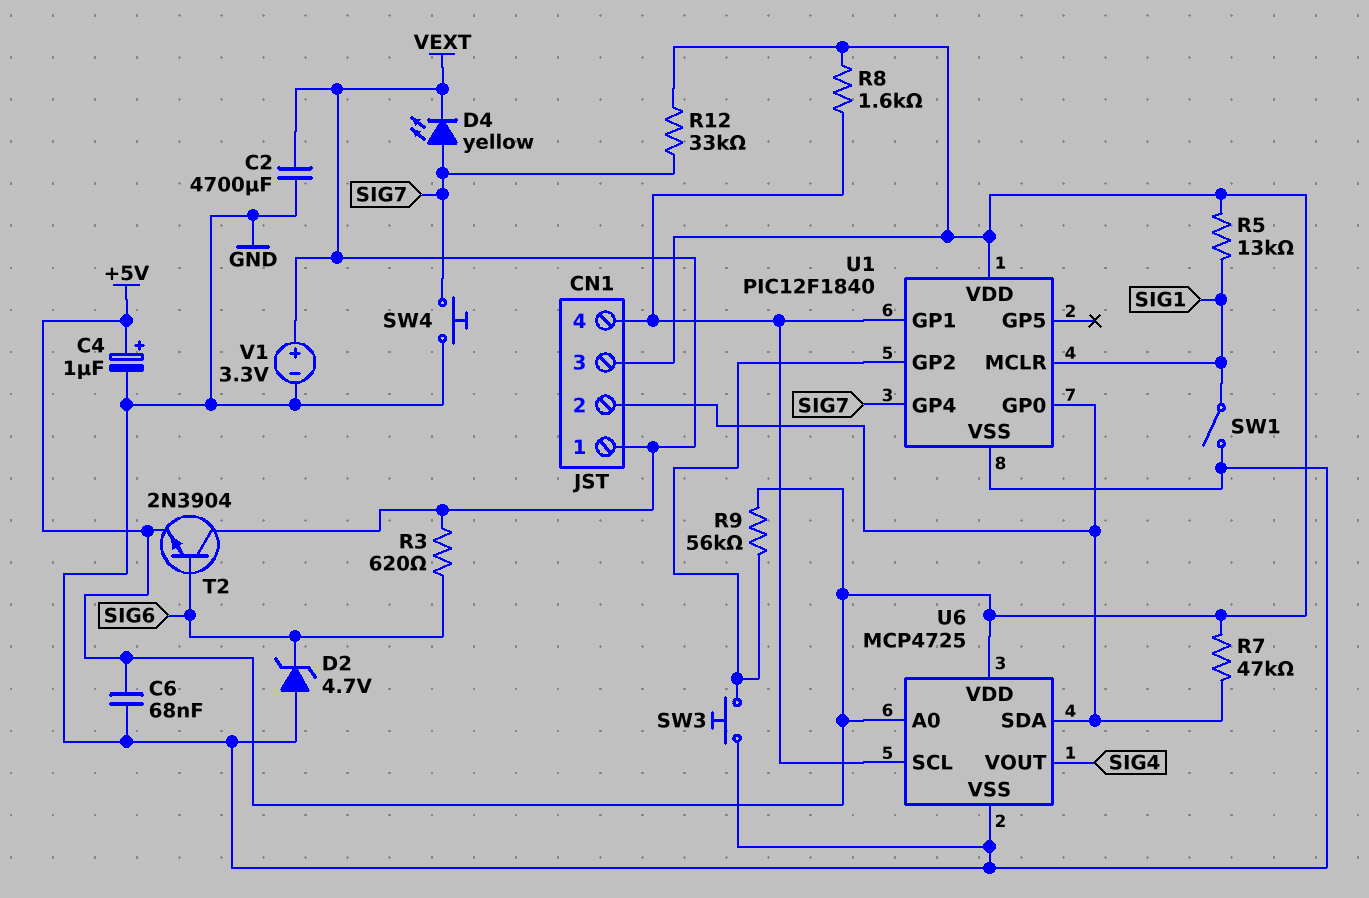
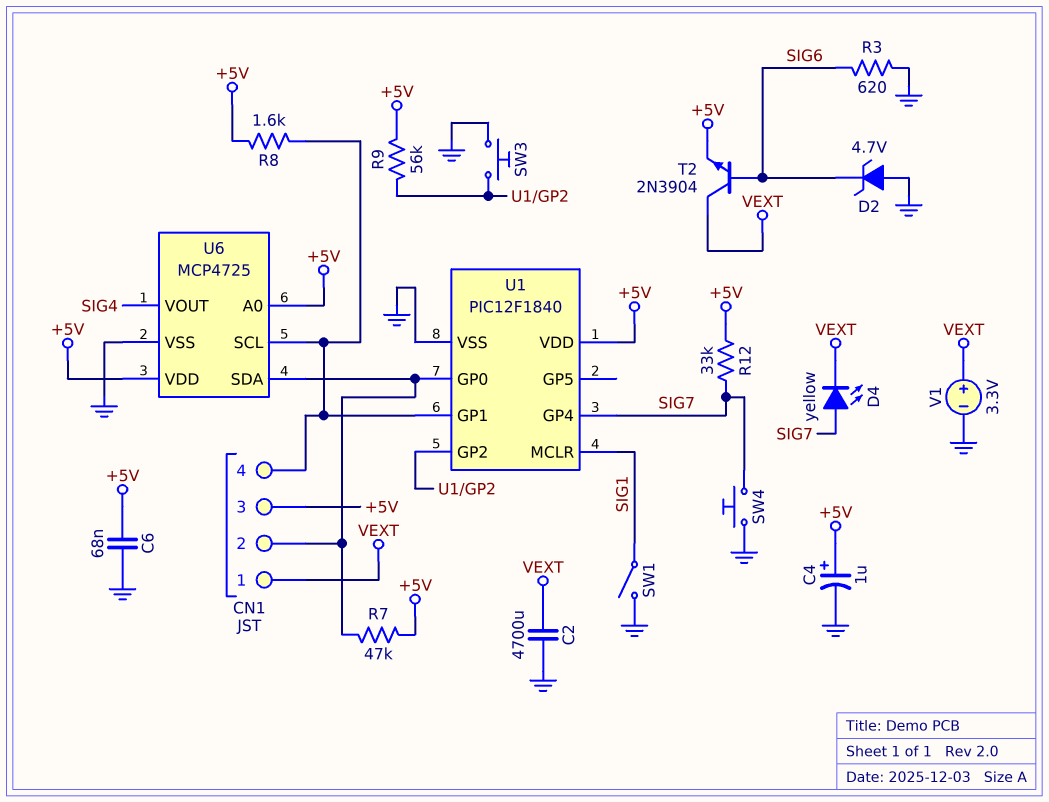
R3: 620 (SIG6, VEXT) -> 620 (GND, SIG6)
R5: 13k (+5V, SIG1) -> none

